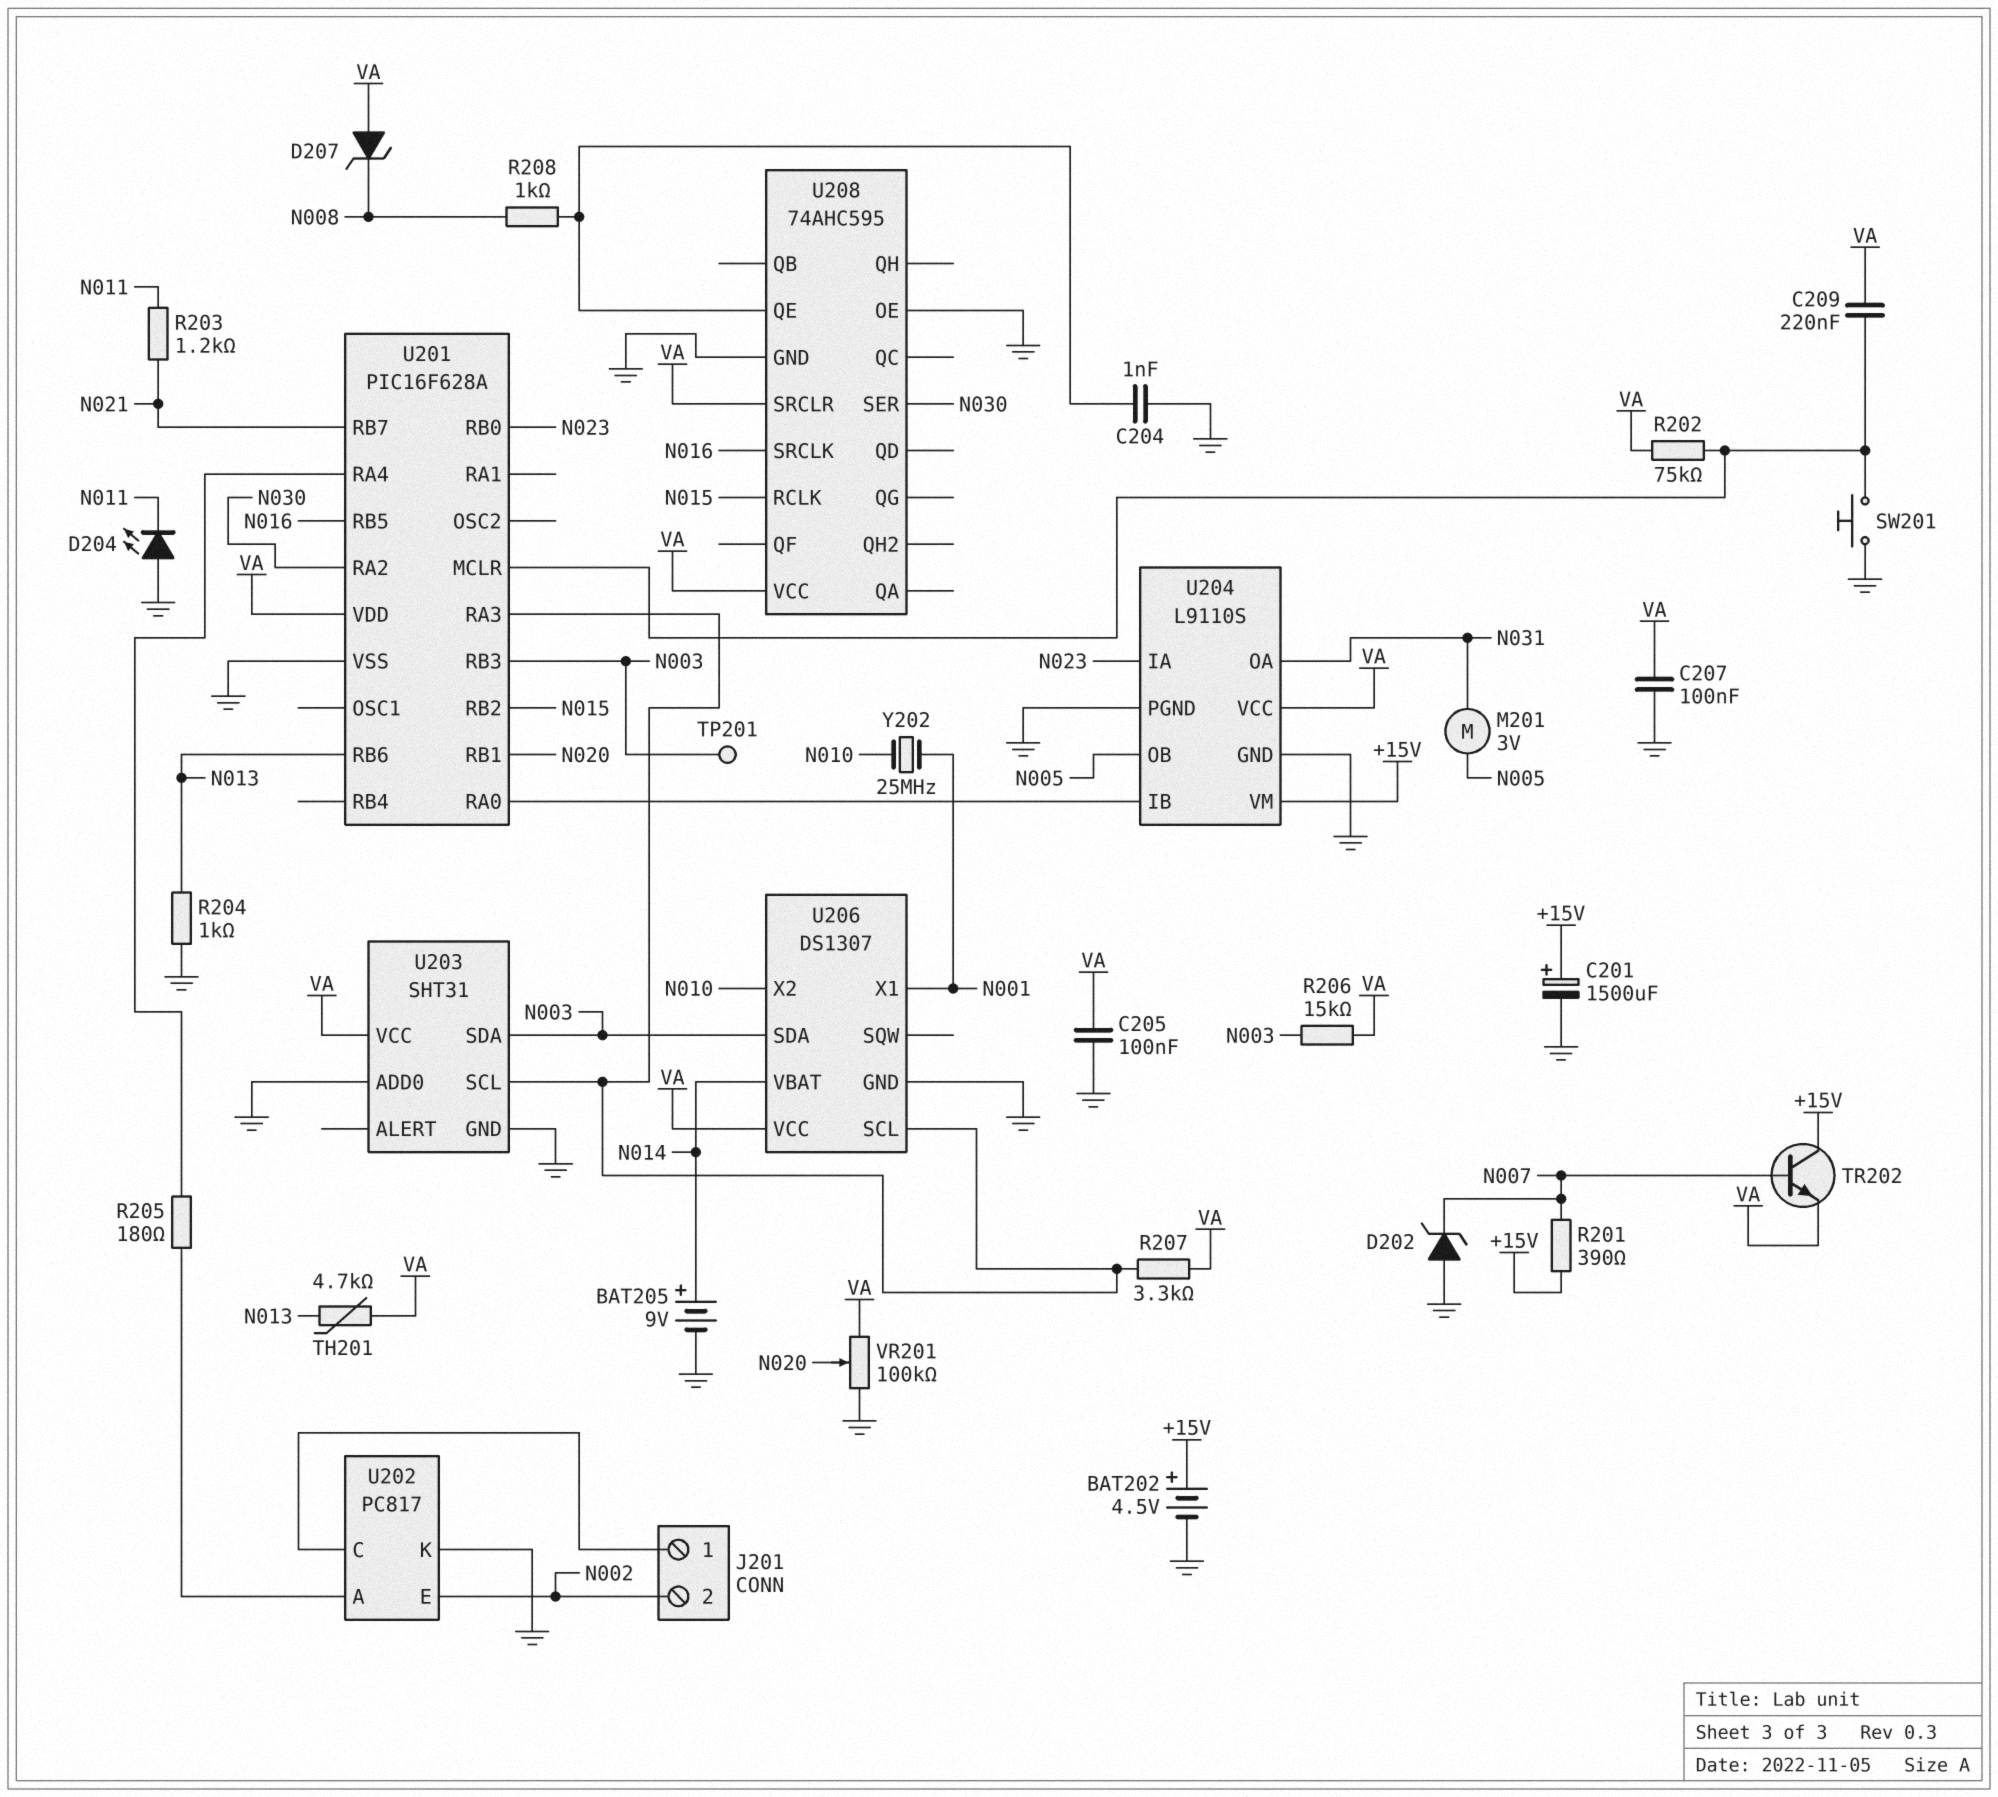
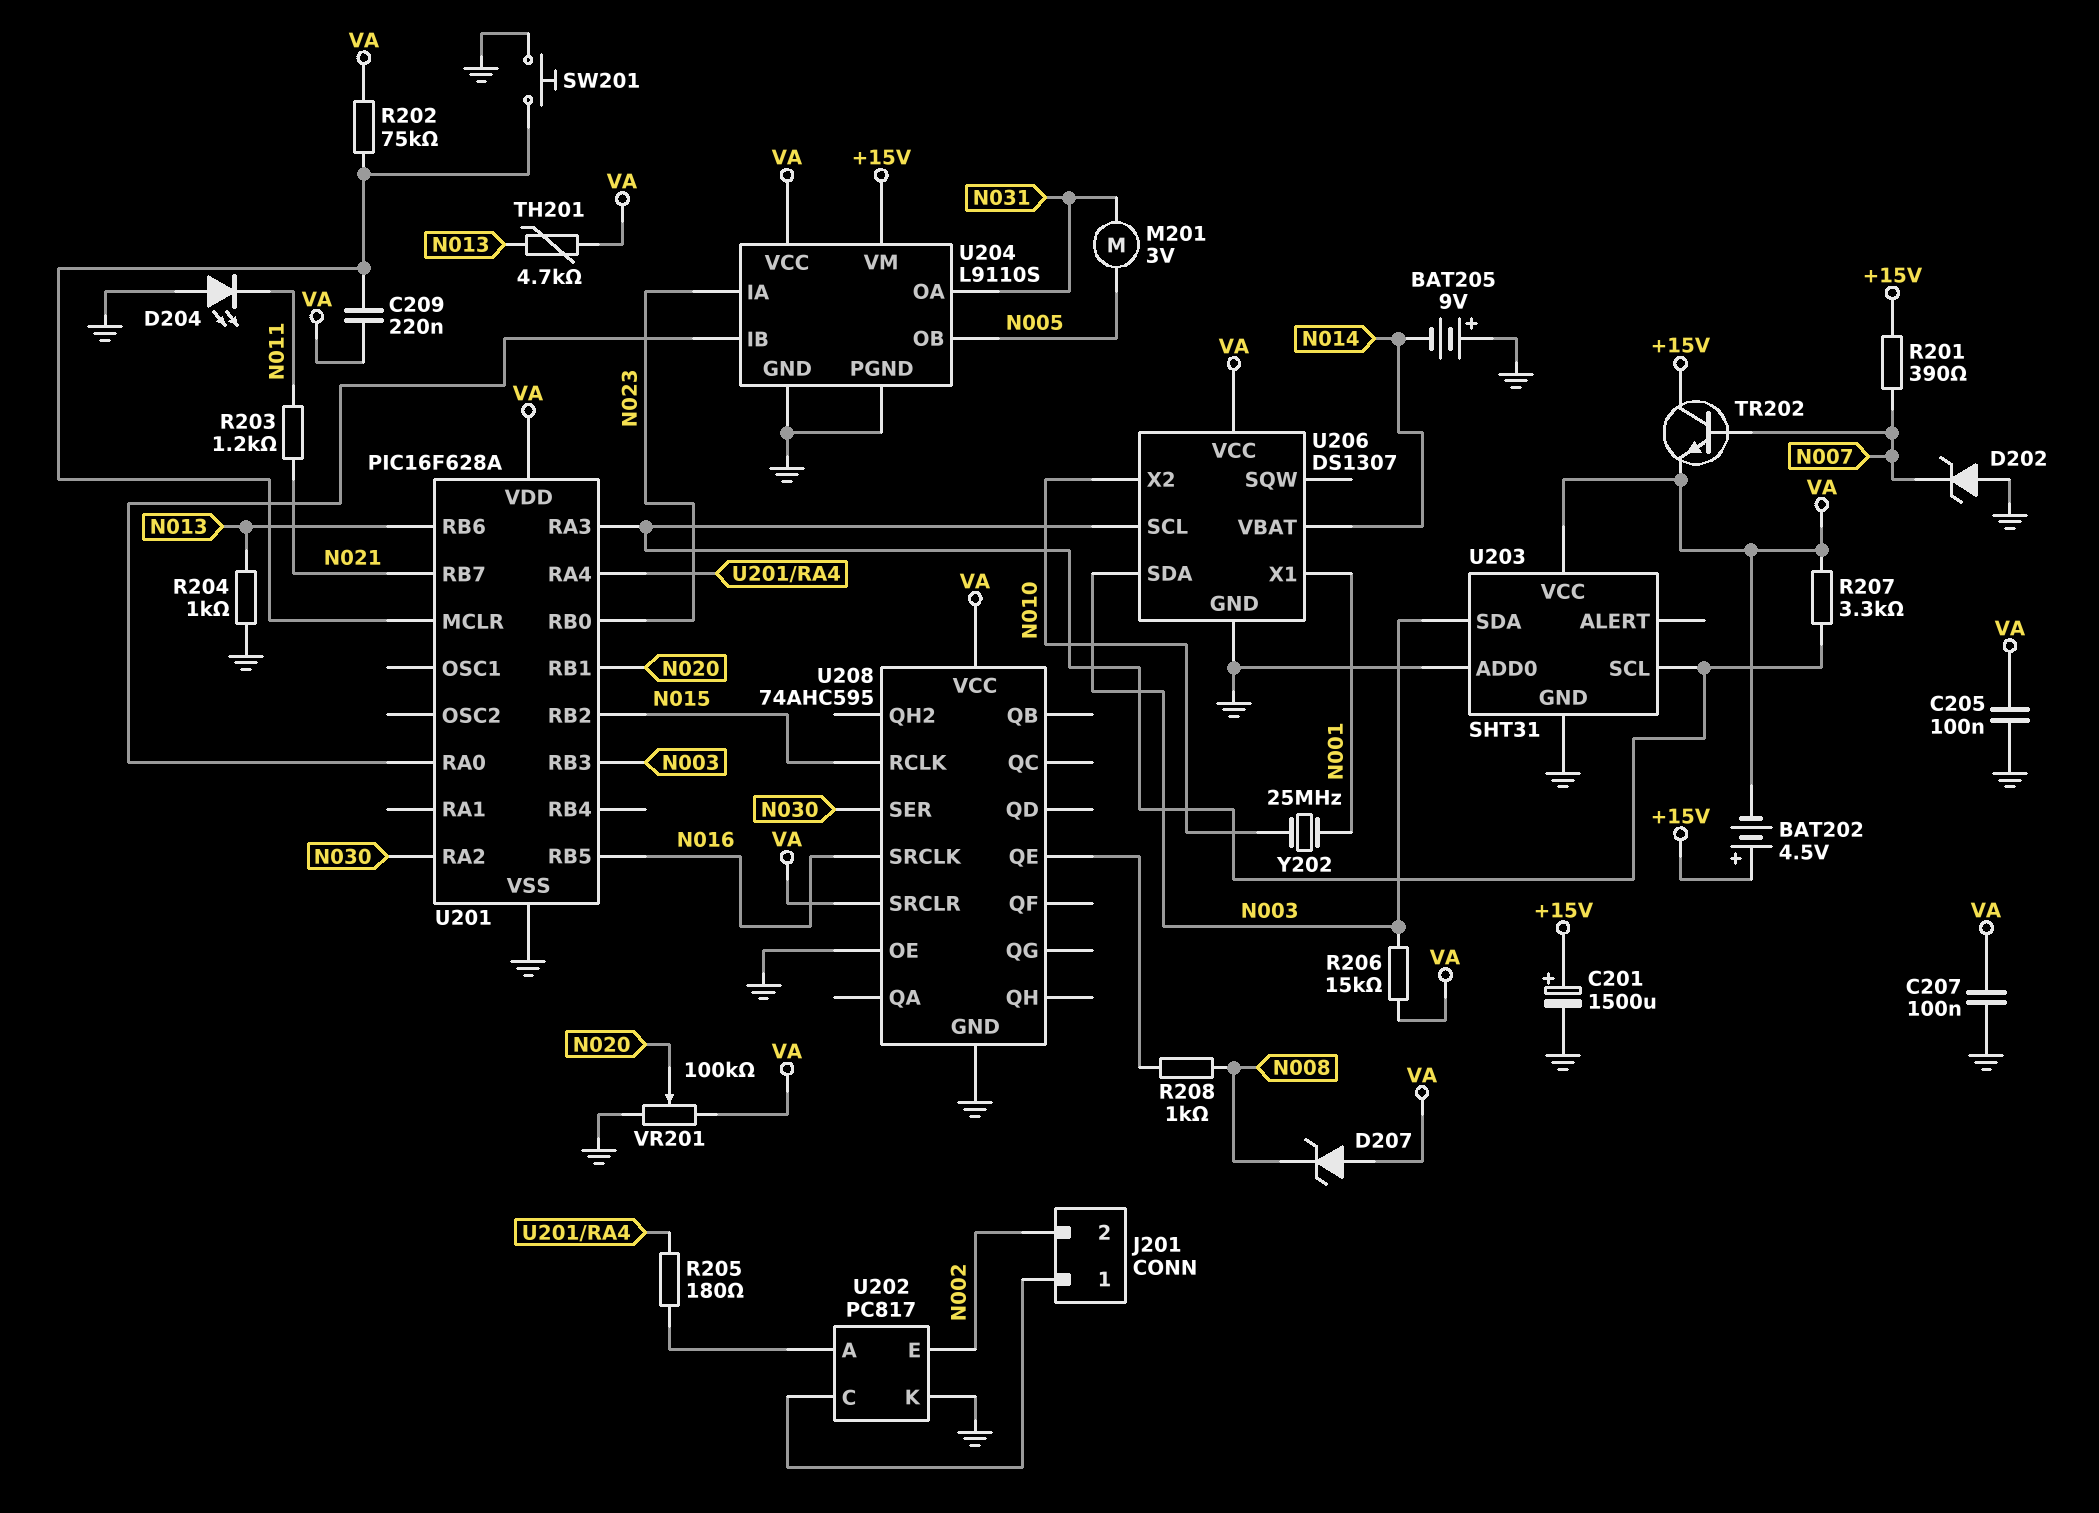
BAT202: 4.5V (plus +15V, minus GND) -> 4.5V (plus +15V, minus VA)
BAT205: 9V (plus N014, minus GND) -> 9V (plus GND, minus N014)
C204: 1nF (GND, U208/QE) -> none
TP201: test point (N003) -> none

